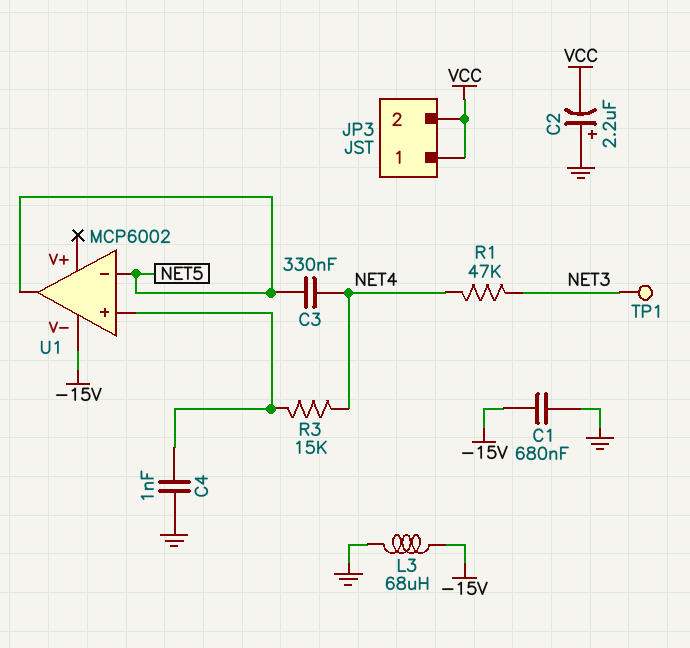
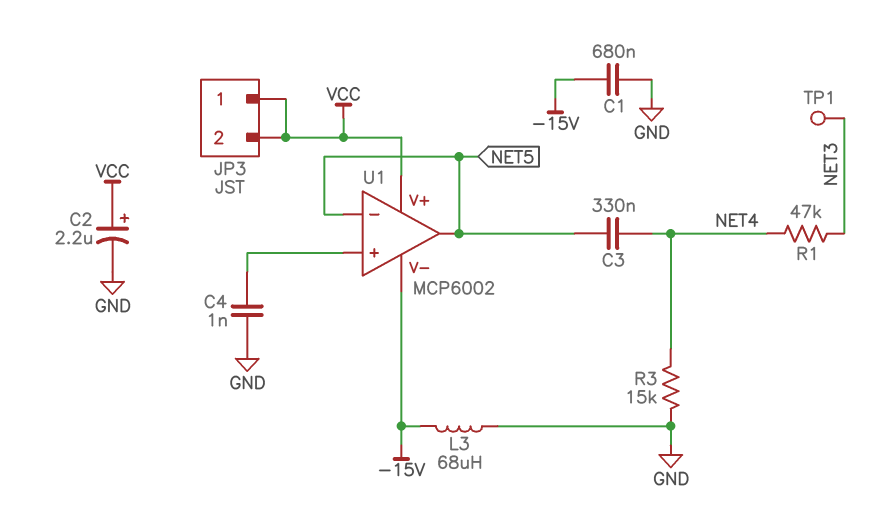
C2: 2.2uF (plus GND, minus VCC) -> 2.2uF (plus VCC, minus GND)
R3: 15k (NET4, U1/in+) -> 15k (GND, NET4)
U1 pin V+: none -> VCC

